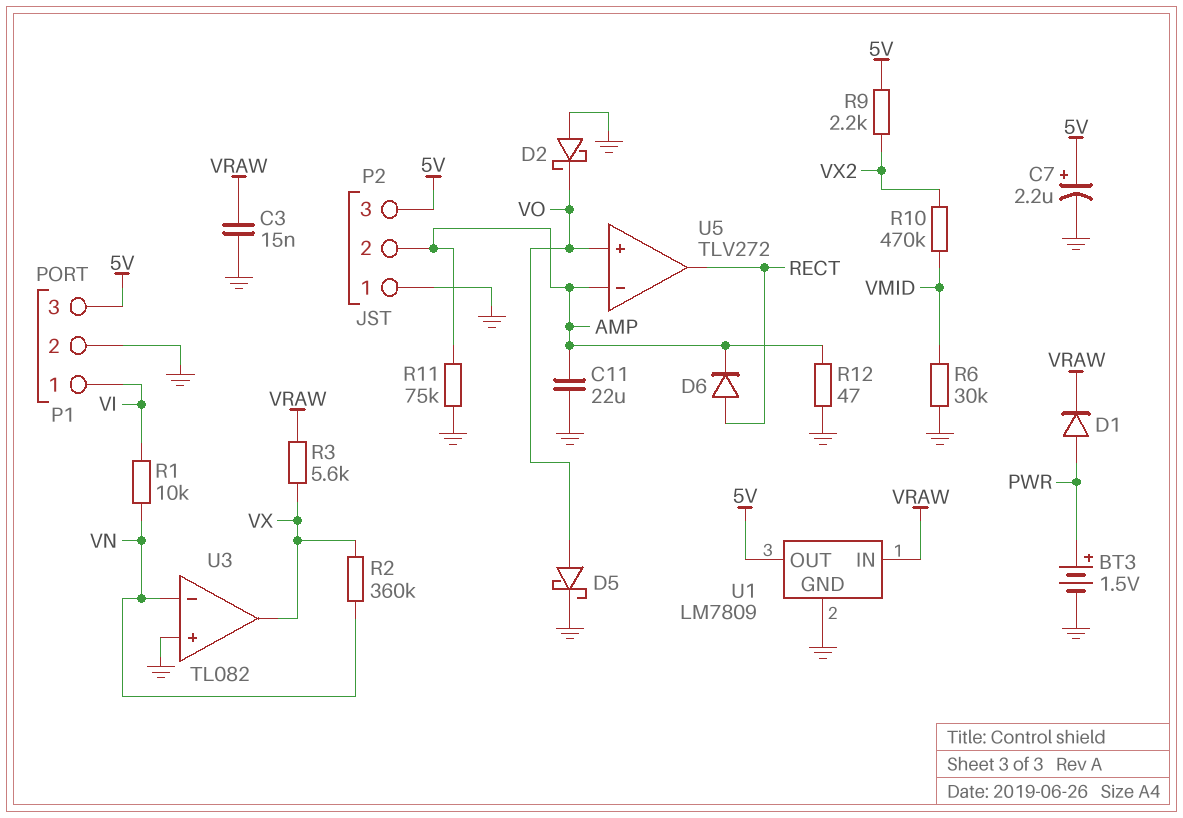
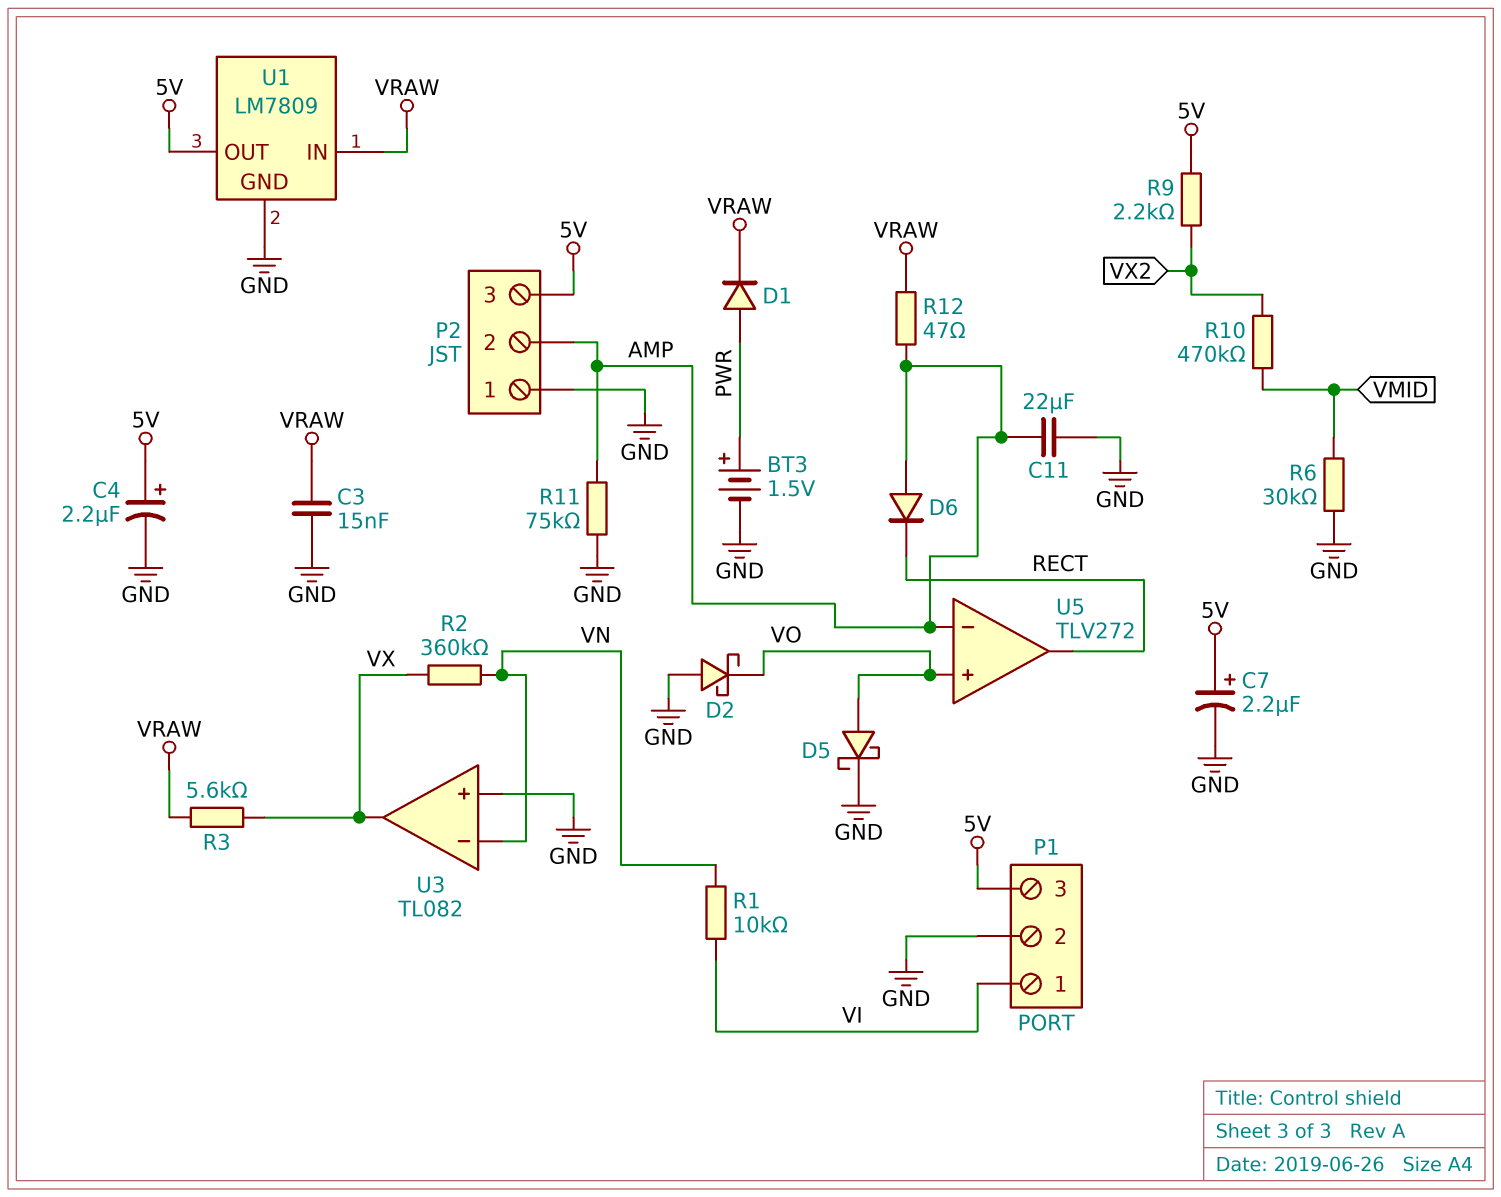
C4: none -> 2.2uF (plus 5V, minus GND)
D6: diode (A RECT, K AMP) -> diode (A AMP, K RECT)
R12: 47 (AMP, GND) -> 47 (AMP, VRAW)

